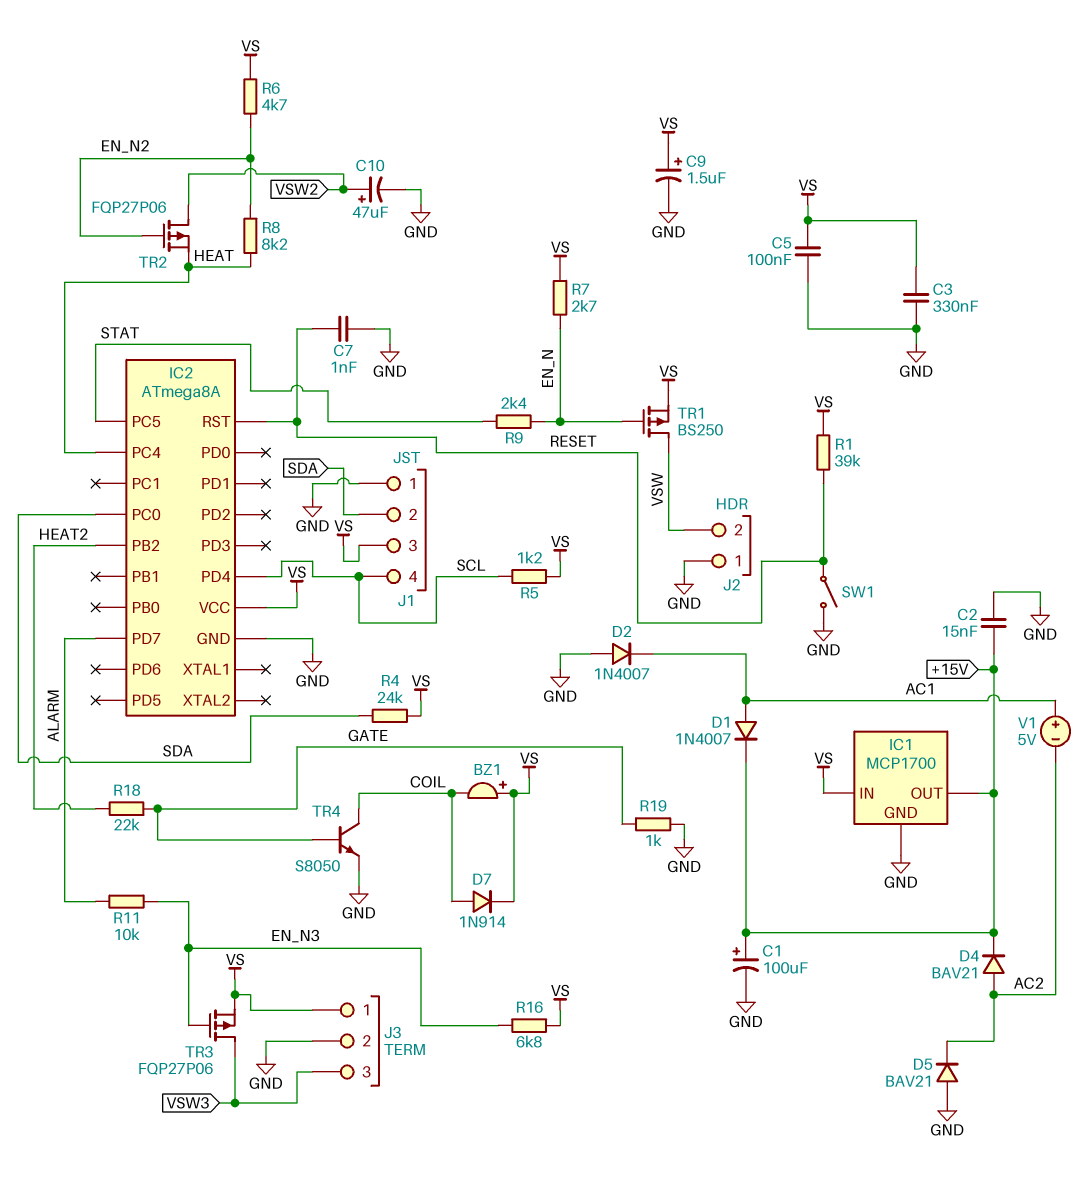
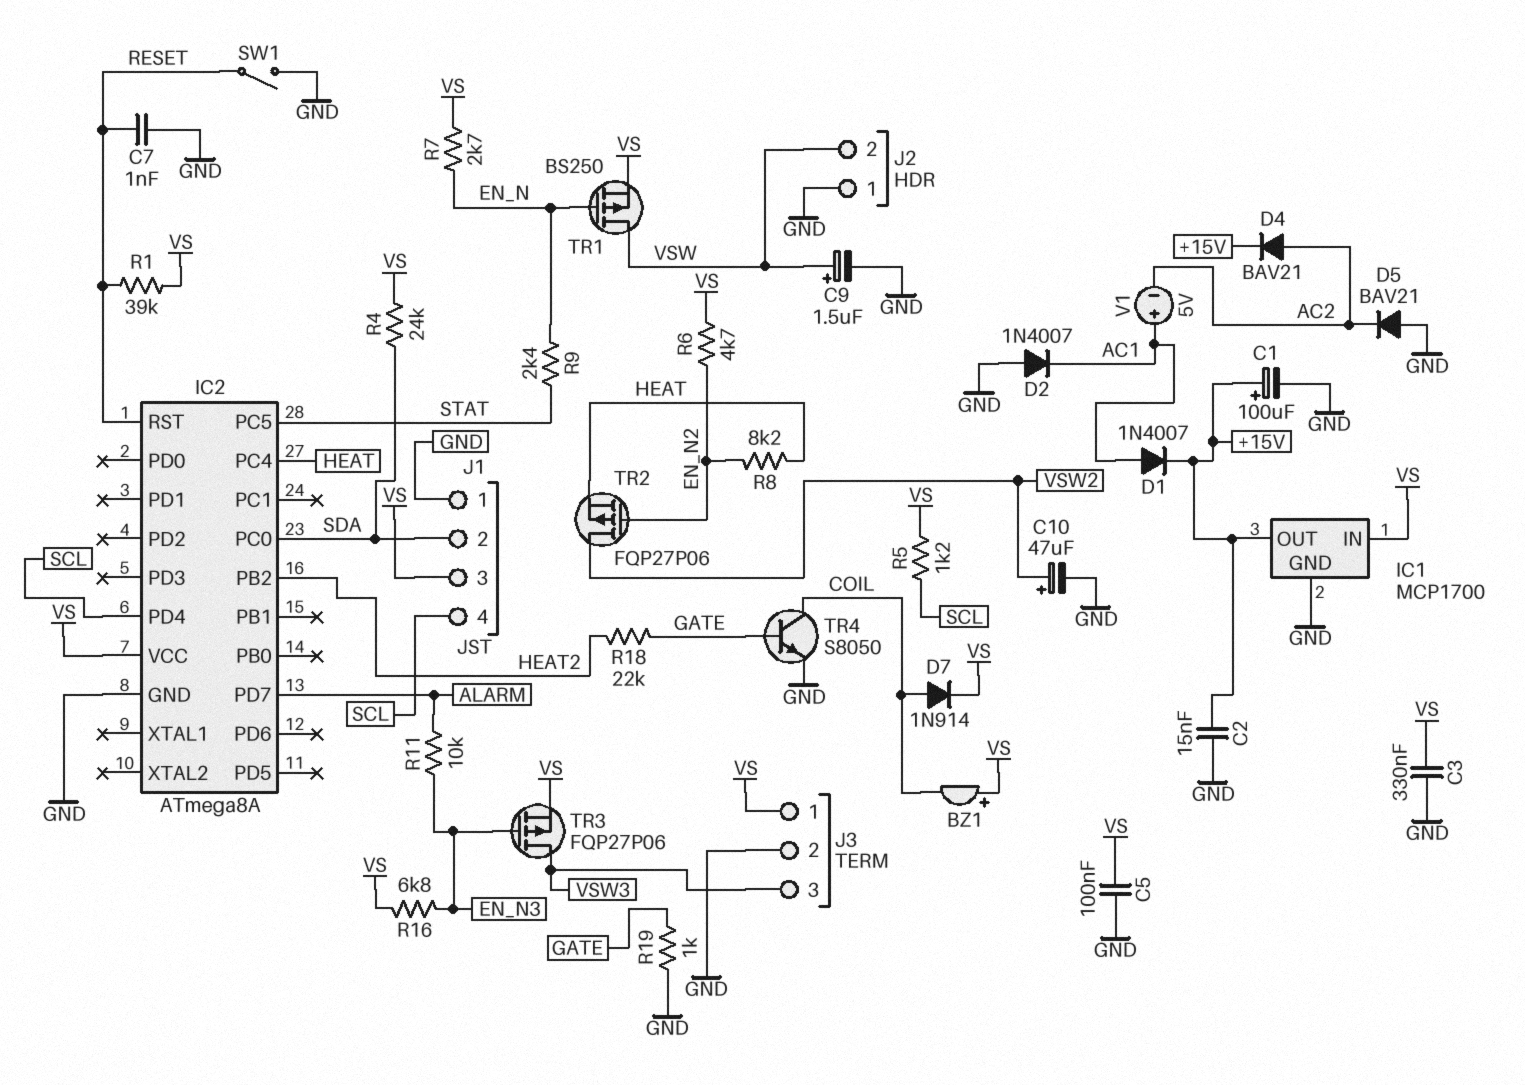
C9: 1.5uF (plus VS, minus GND) -> 1.5uF (plus VSW, minus GND)

